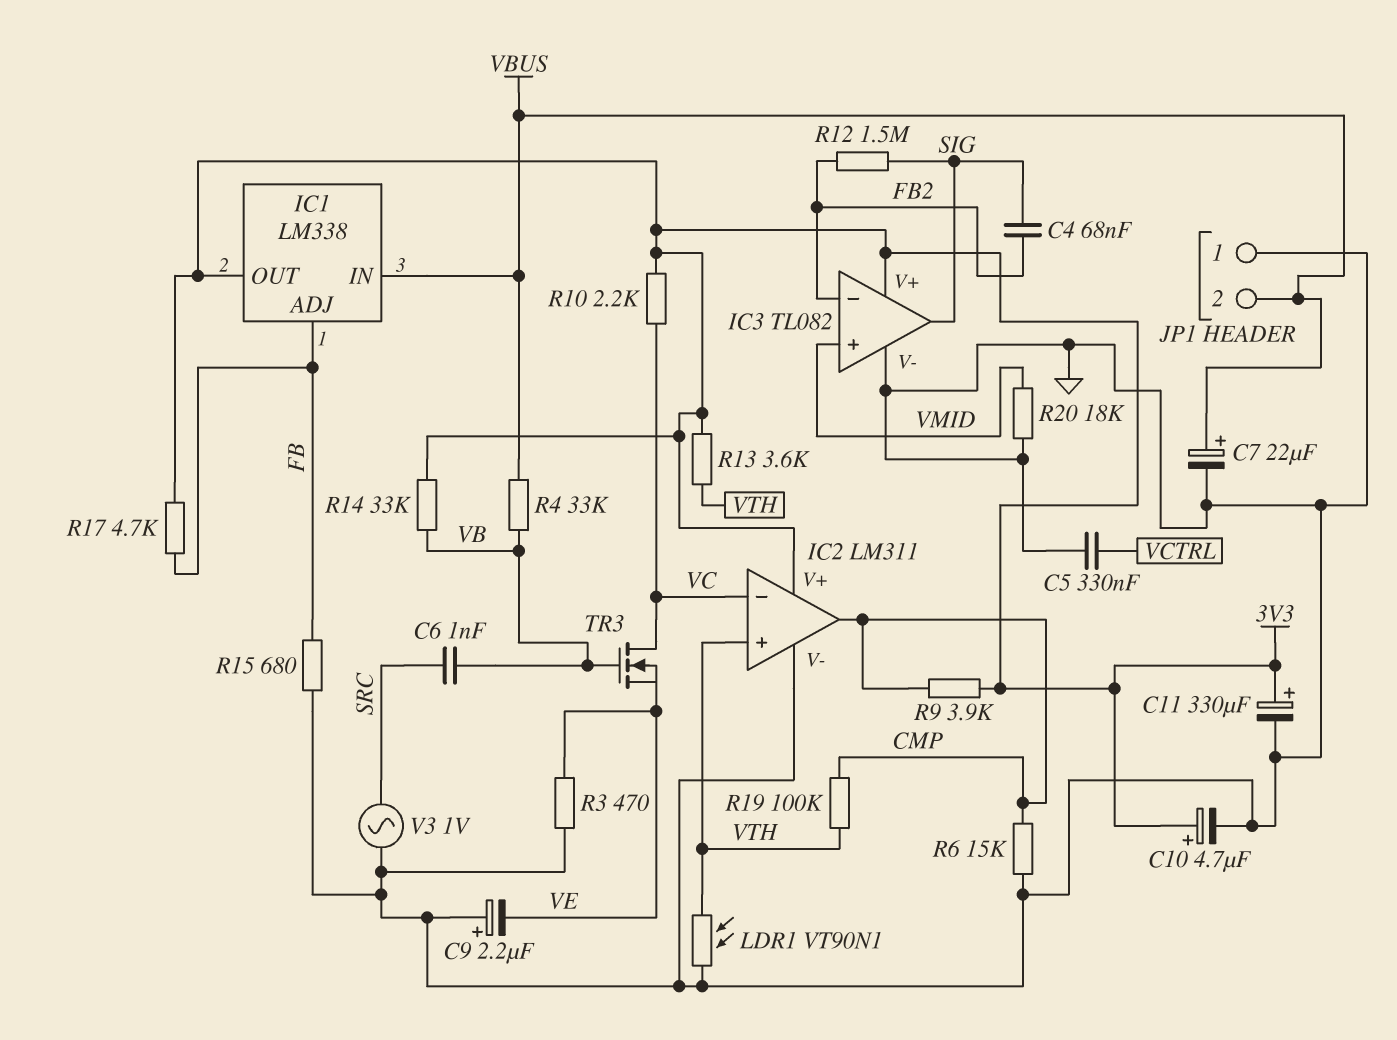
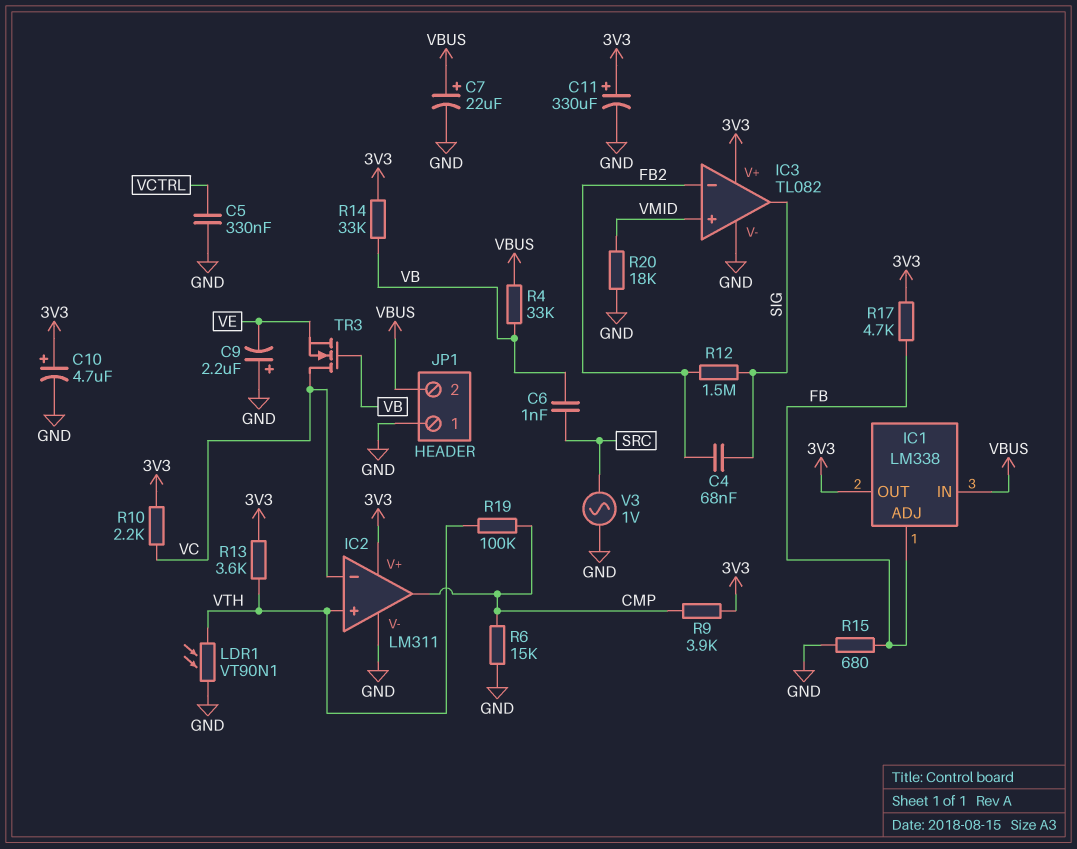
R3: 470 (GND, VE) -> none

